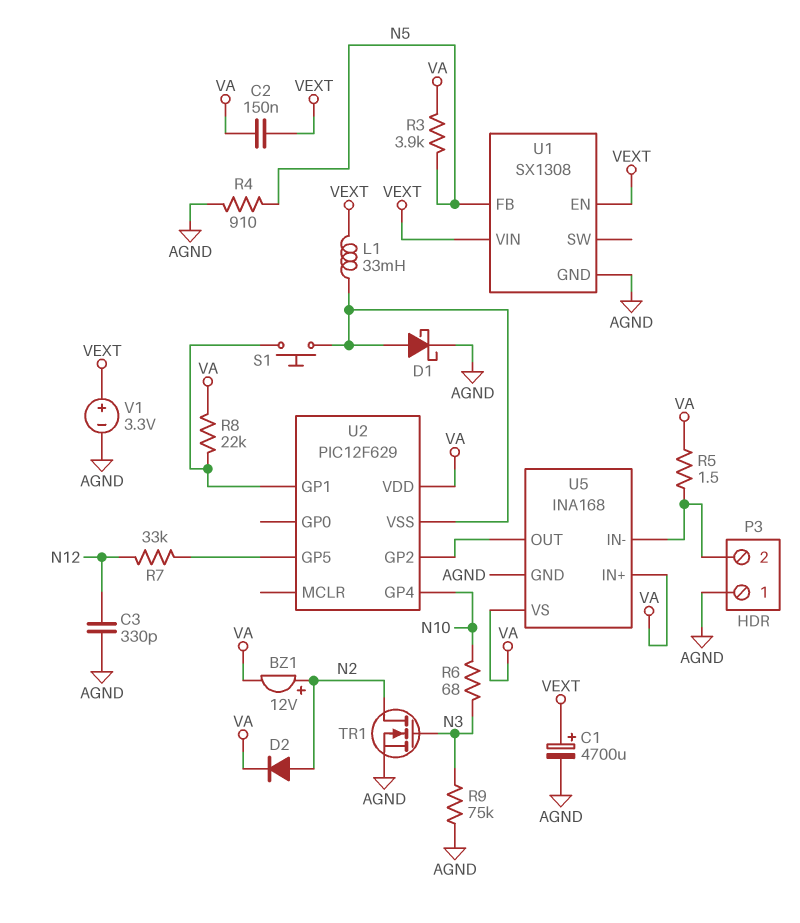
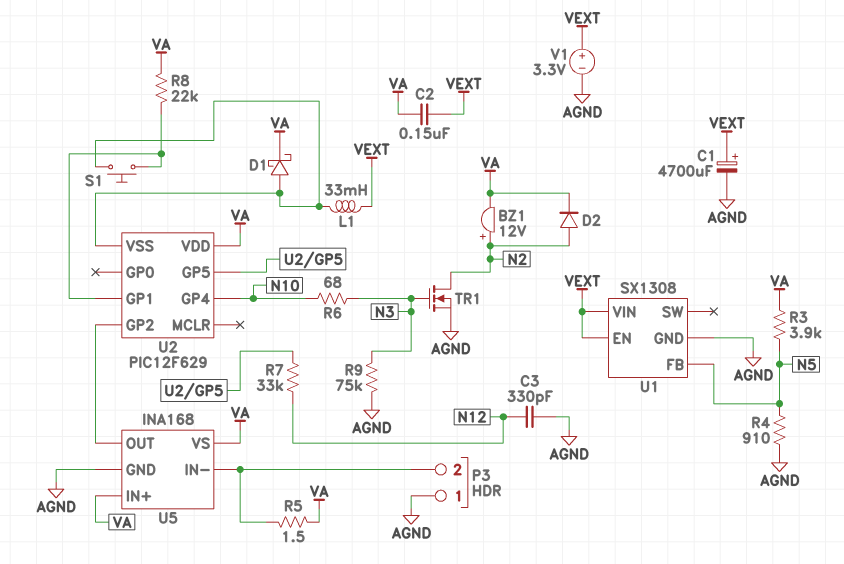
D1: schottky (A U2/VSS, K AGND) -> schottky (A U2/VSS, K VA)

